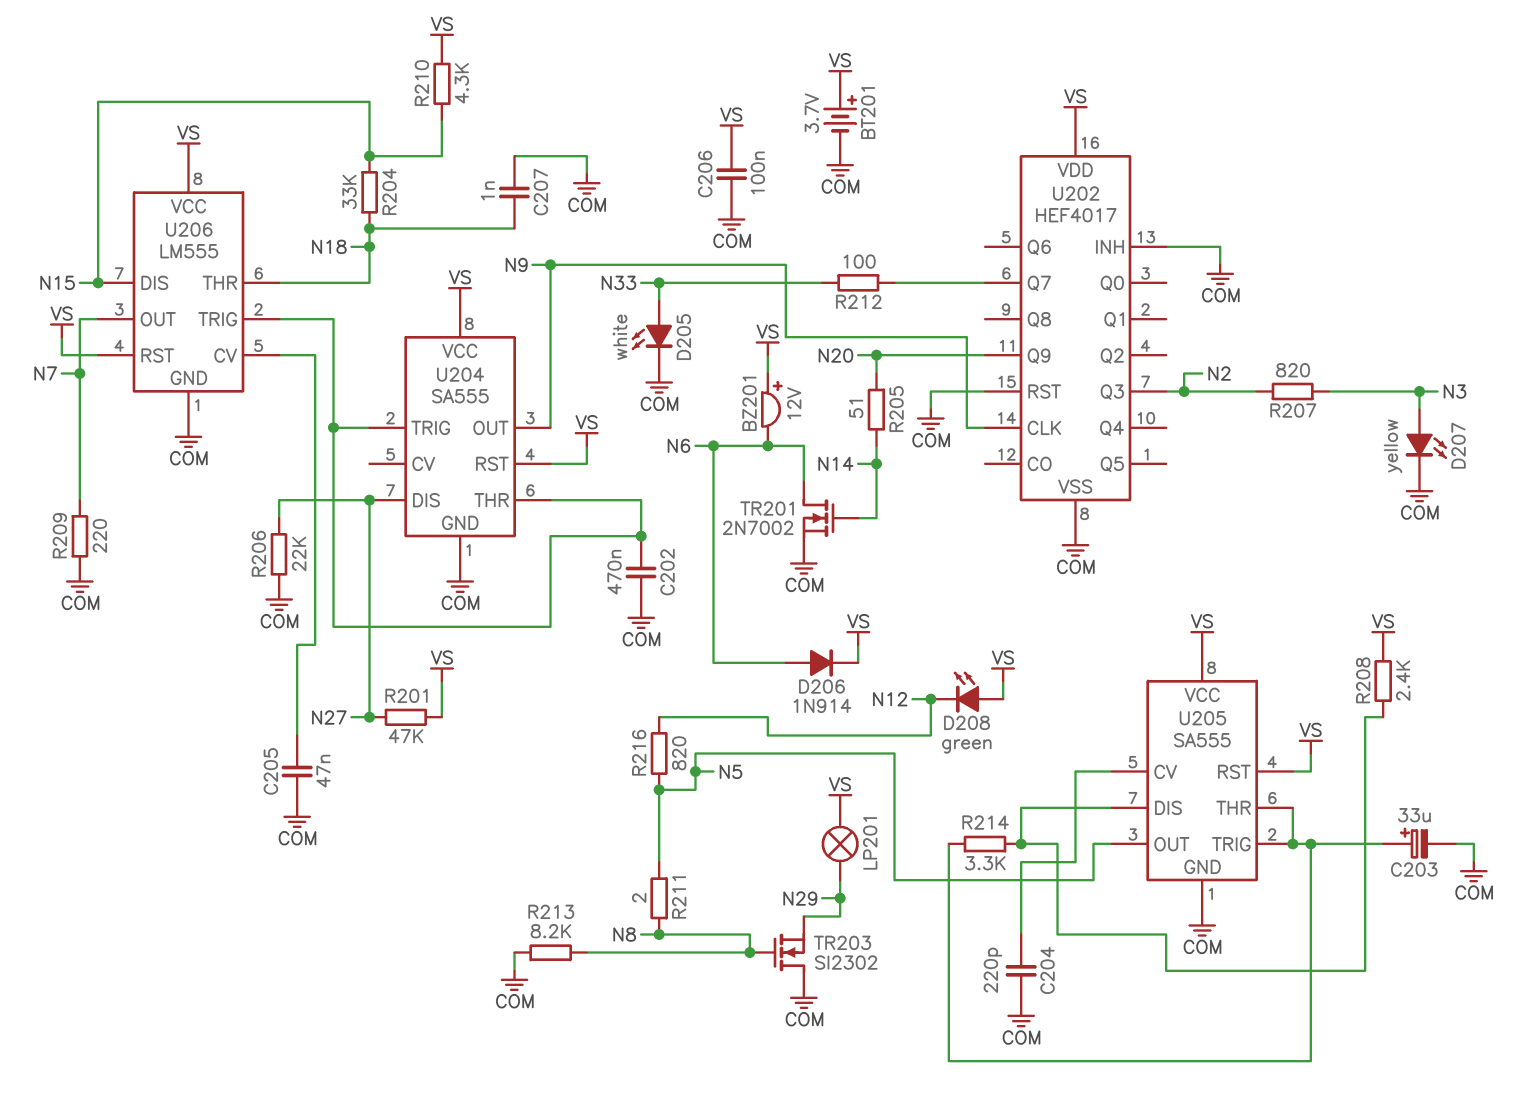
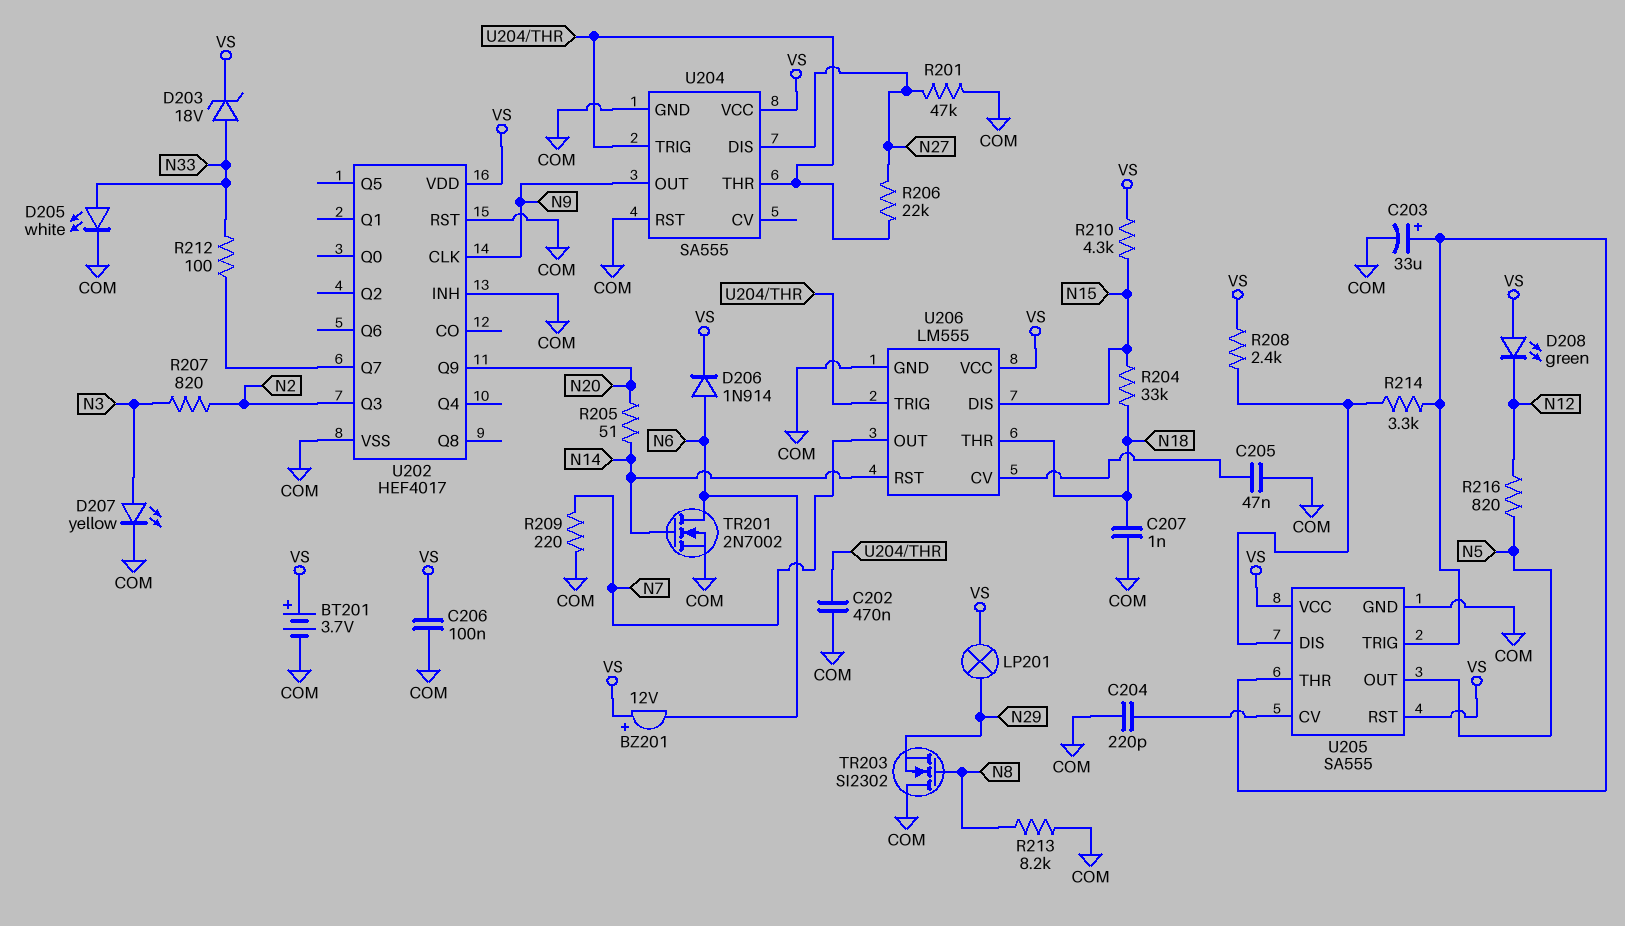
D203: none -> zener 18V (A N33, K VS)
R201: 47k (N27, VS) -> 47k (COM, N27)
R206: 22k (COM, N27) -> 22k (N27, U204/THR)
R211: 2 (N5, N8) -> none
U204 pin RST: VS -> COM
U206 pin RST: VS -> N14

